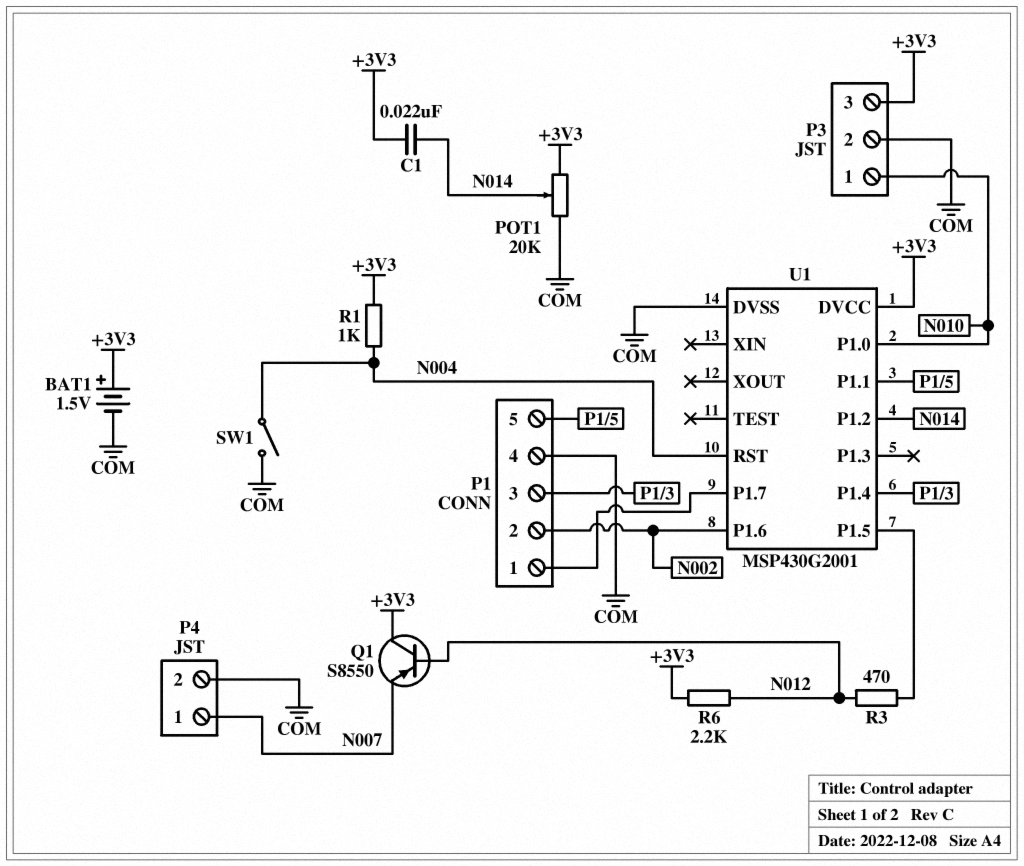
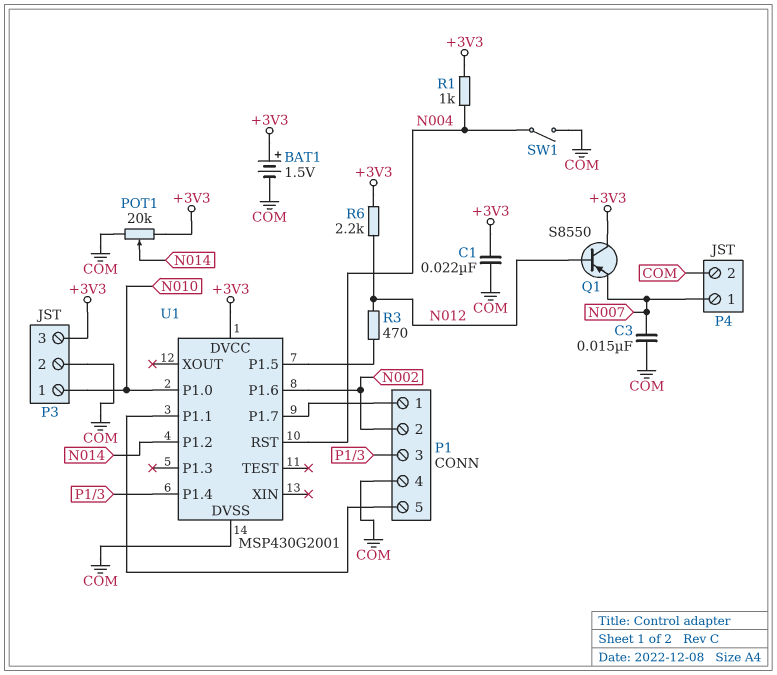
C1: 22nF (+3V3, N014) -> 22nF (+3V3, COM)
C3: none -> 15nF (COM, N007)

